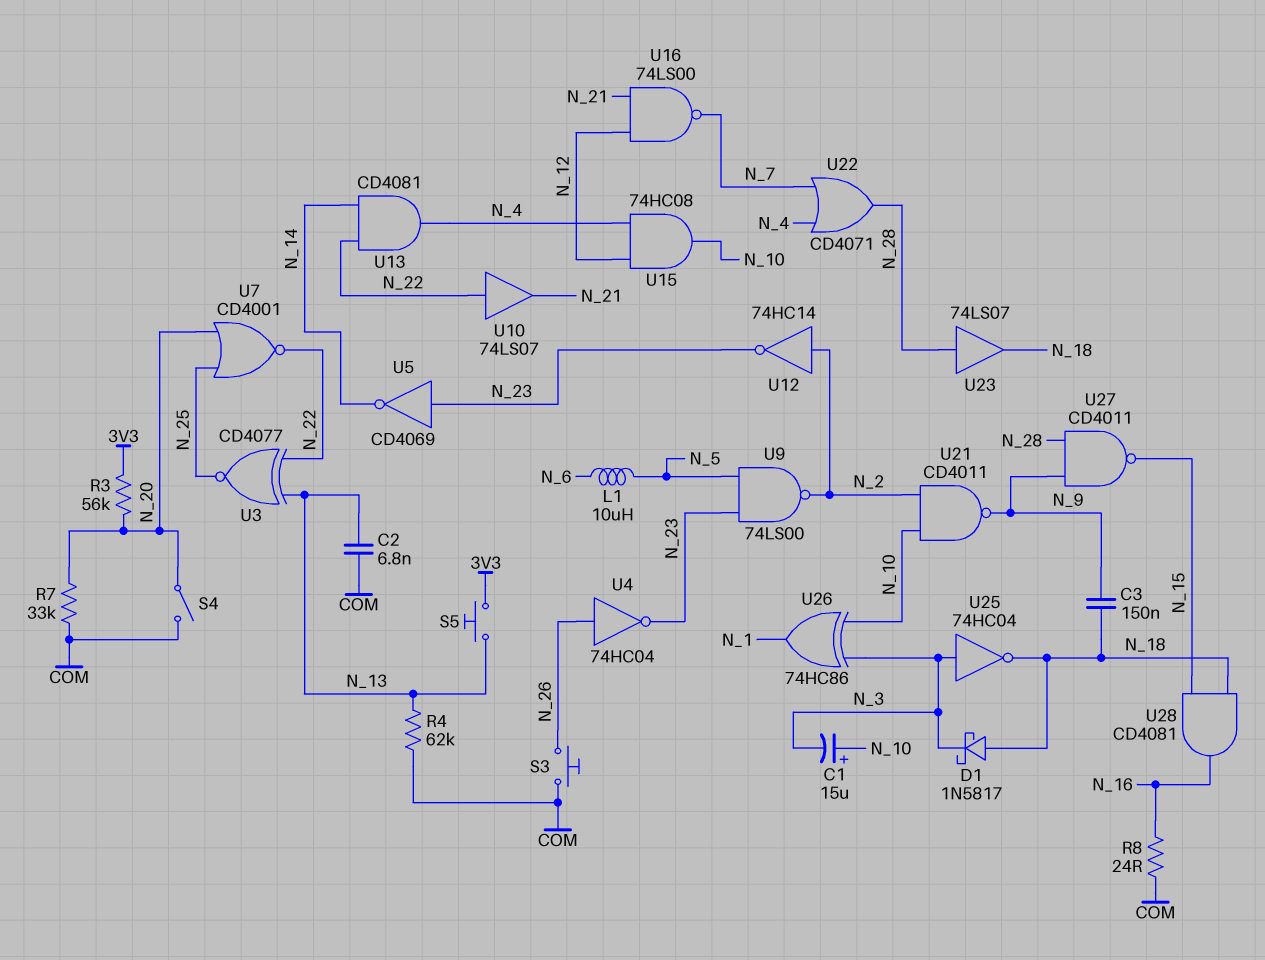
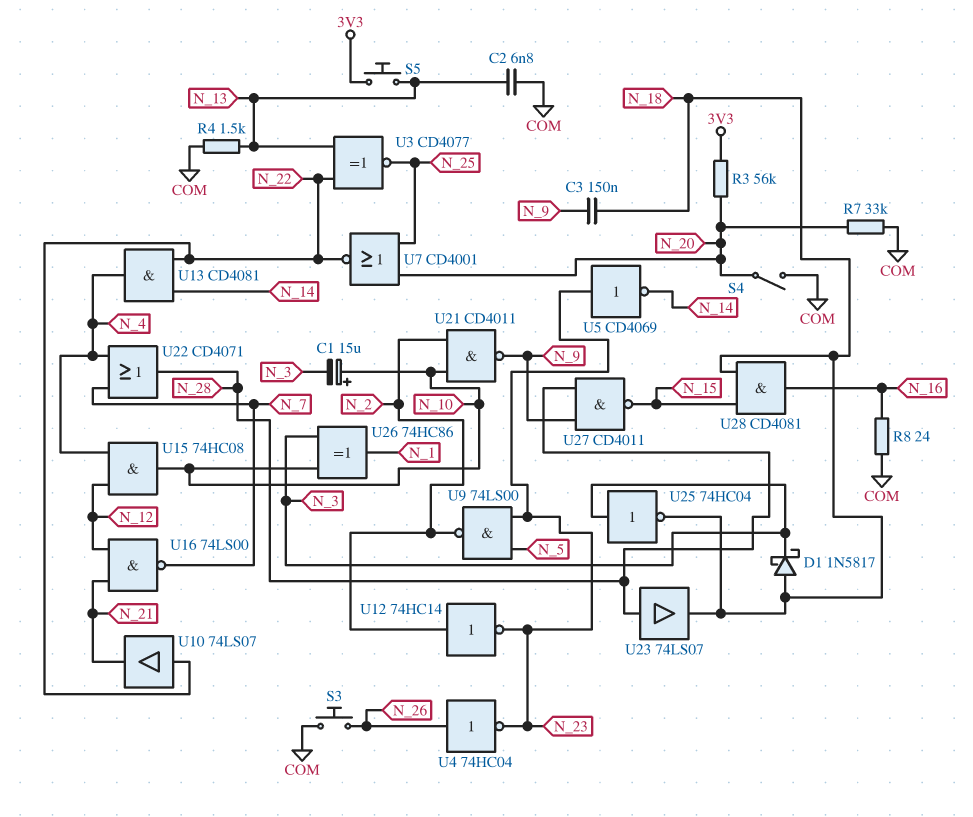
L1: 10uH (N_5, N_6) -> none
R4: 62k (COM, N_13) -> 1.5k (COM, N_13)

